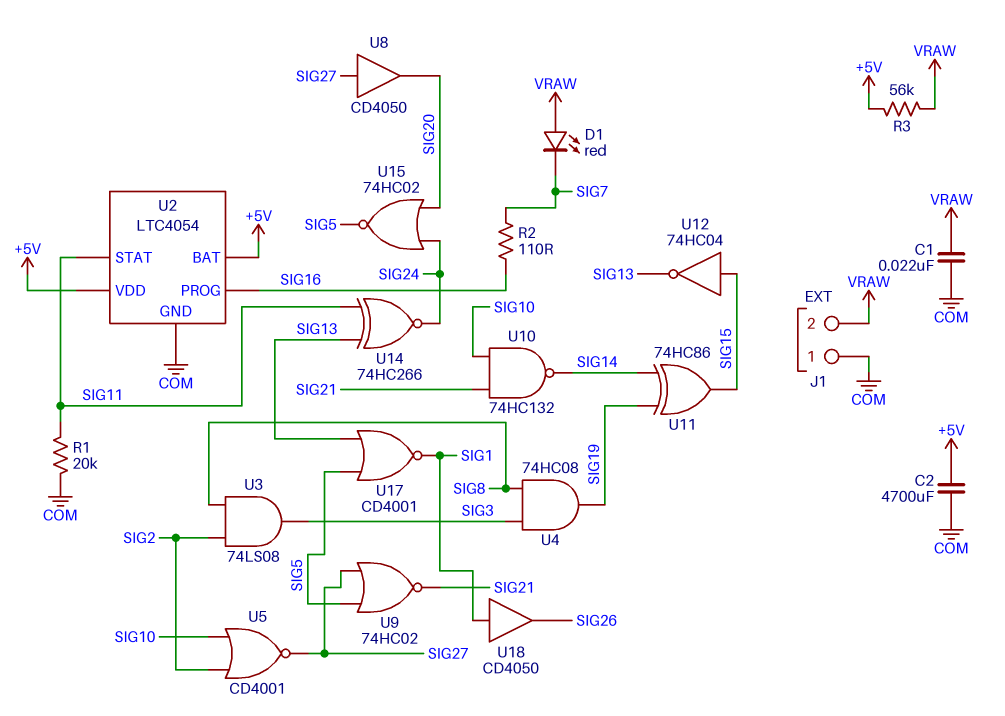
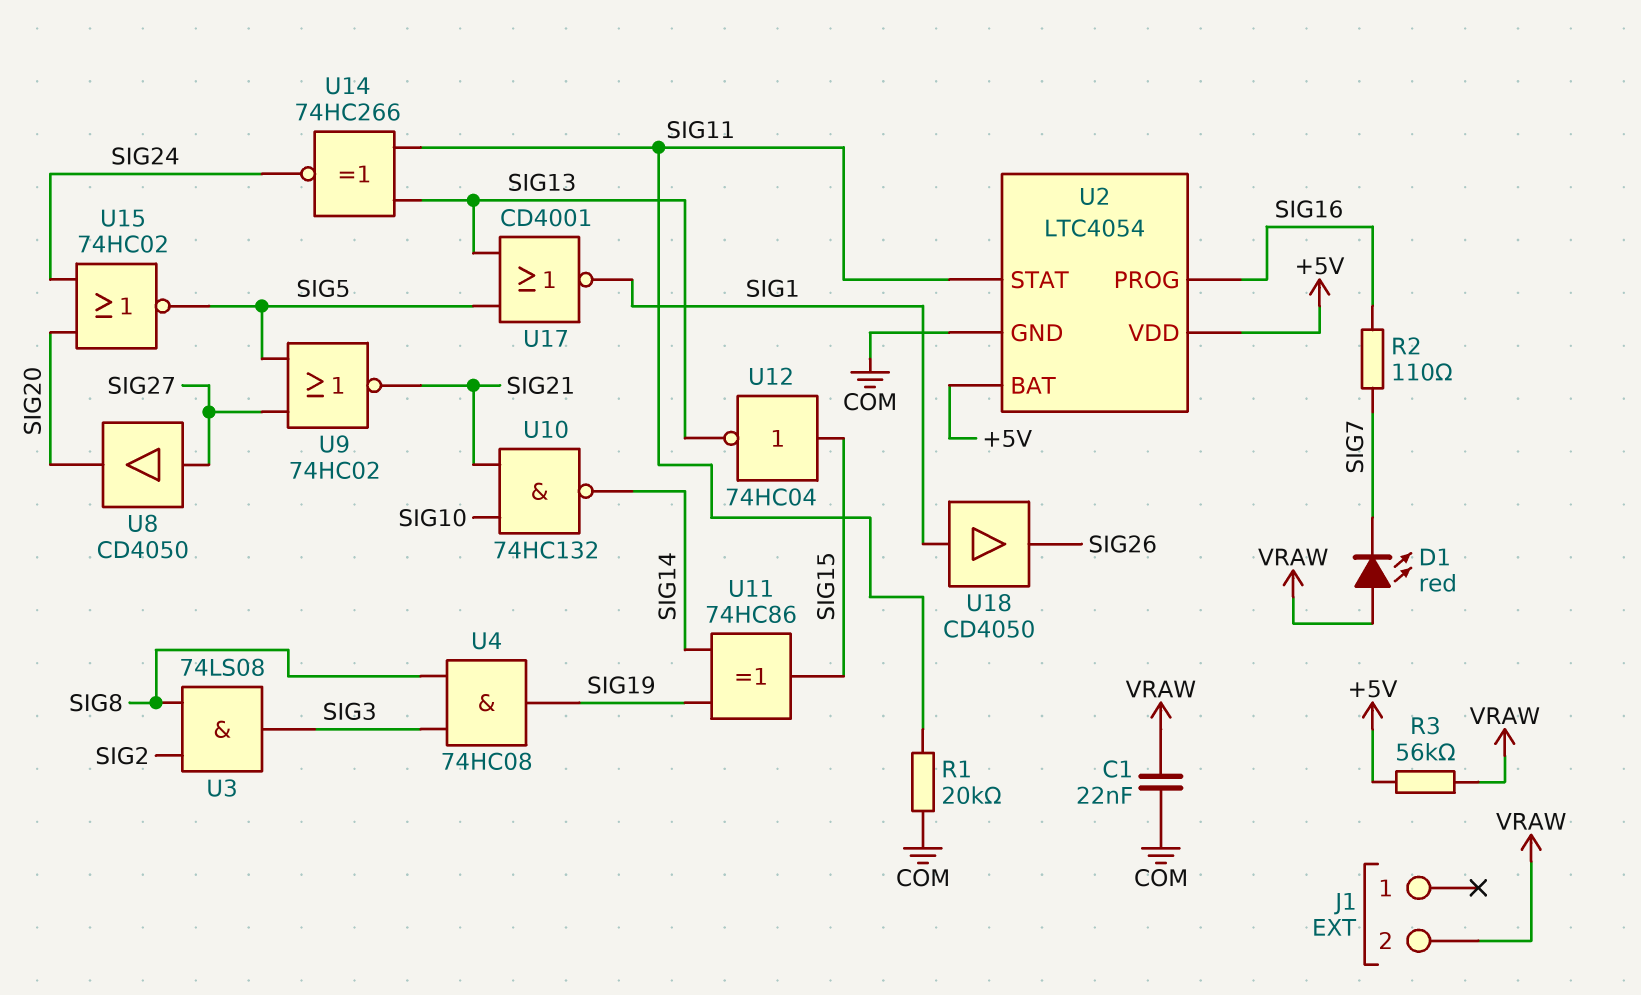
C2: 4700uF (+5V, COM) -> none
J1 pin 1: COM -> none
U5: NOR CD4001 (in SIG2, in SIG10, out SIG27) -> none

